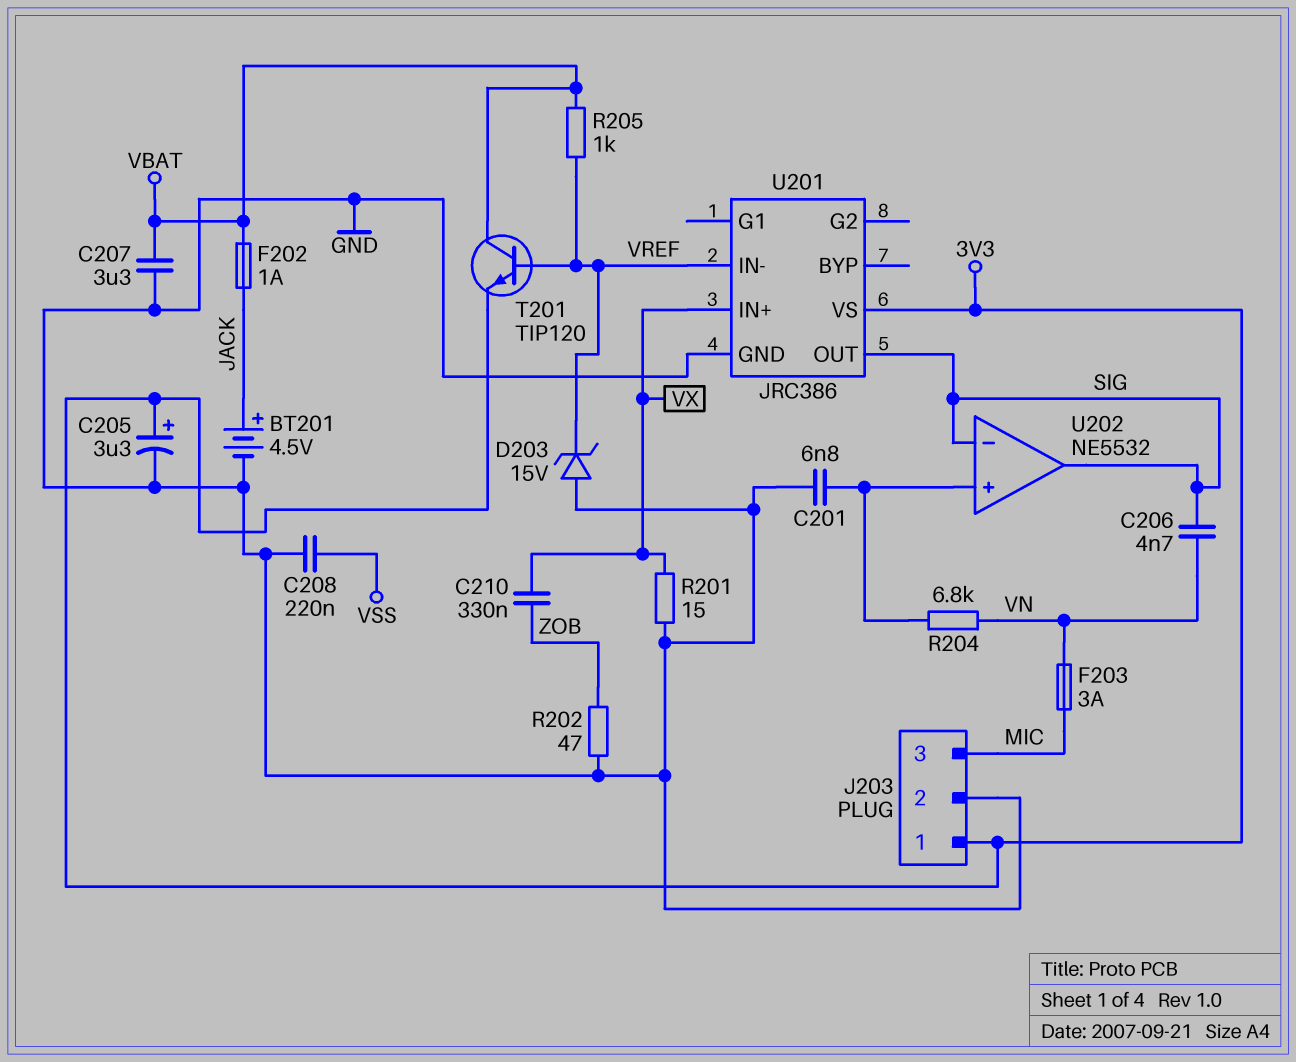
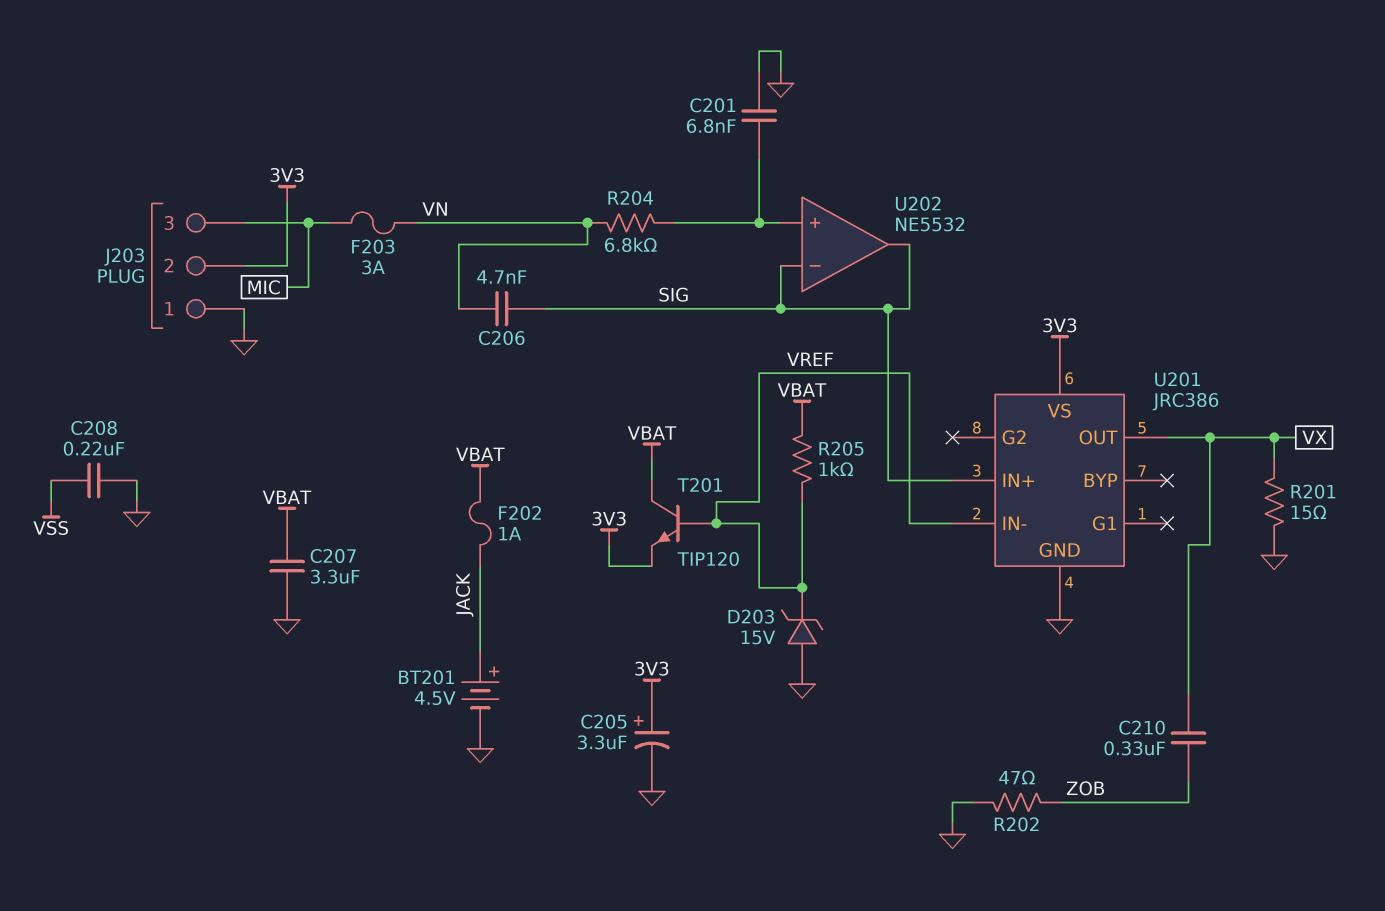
J203 pin 1: 3V3 -> GND
J203 pin 2: GND -> 3V3
U201 pin IN+: VX -> SIG
U201 pin OUT: SIG -> VX

